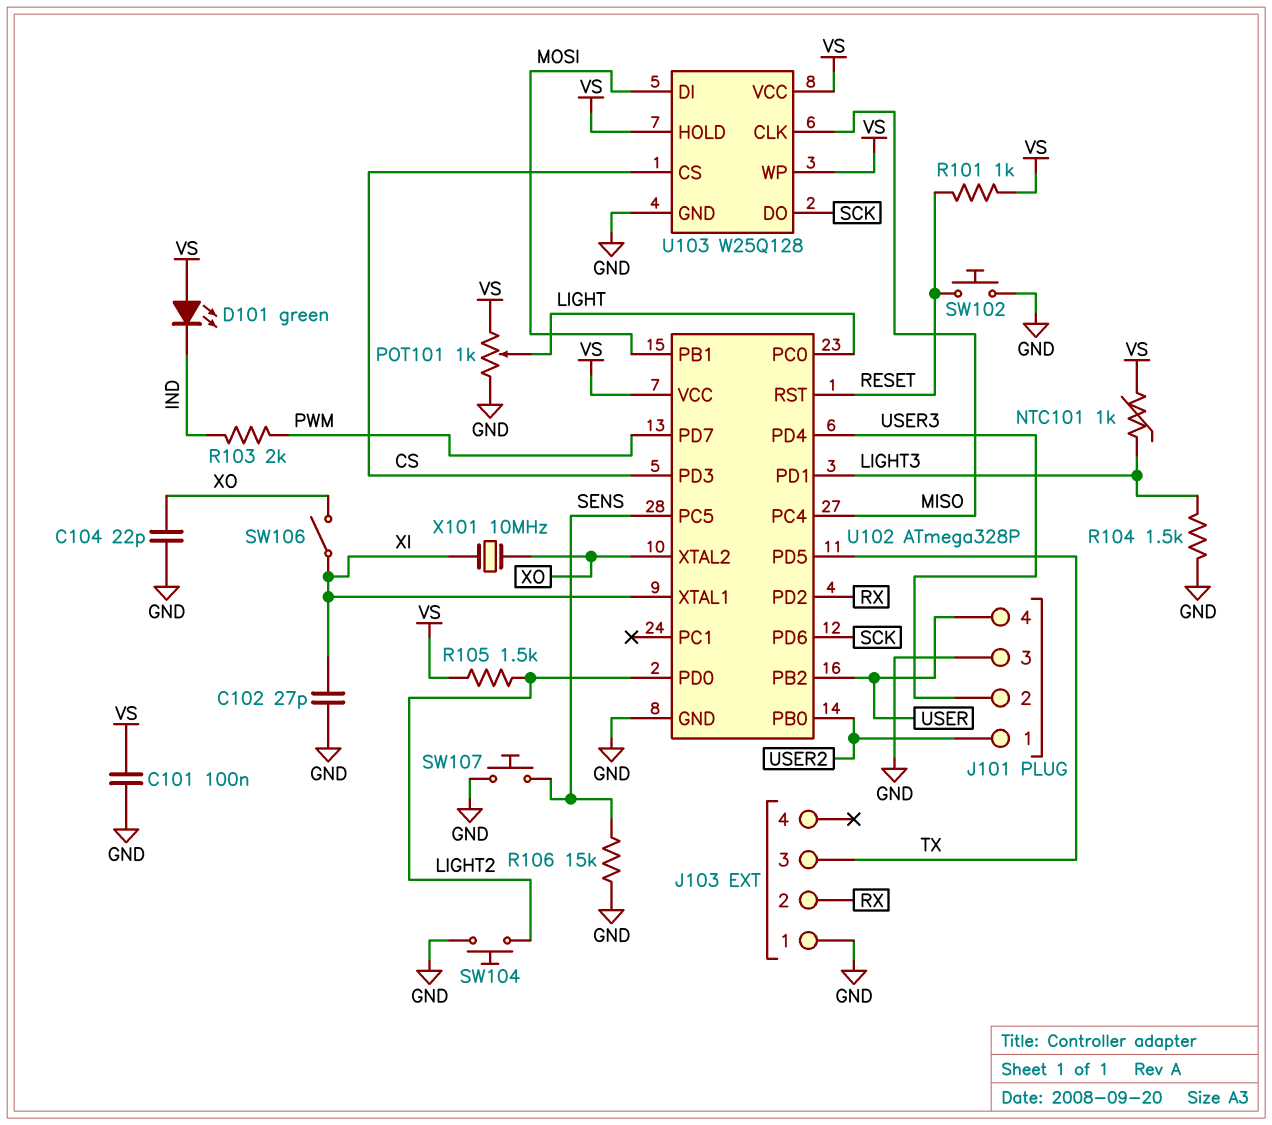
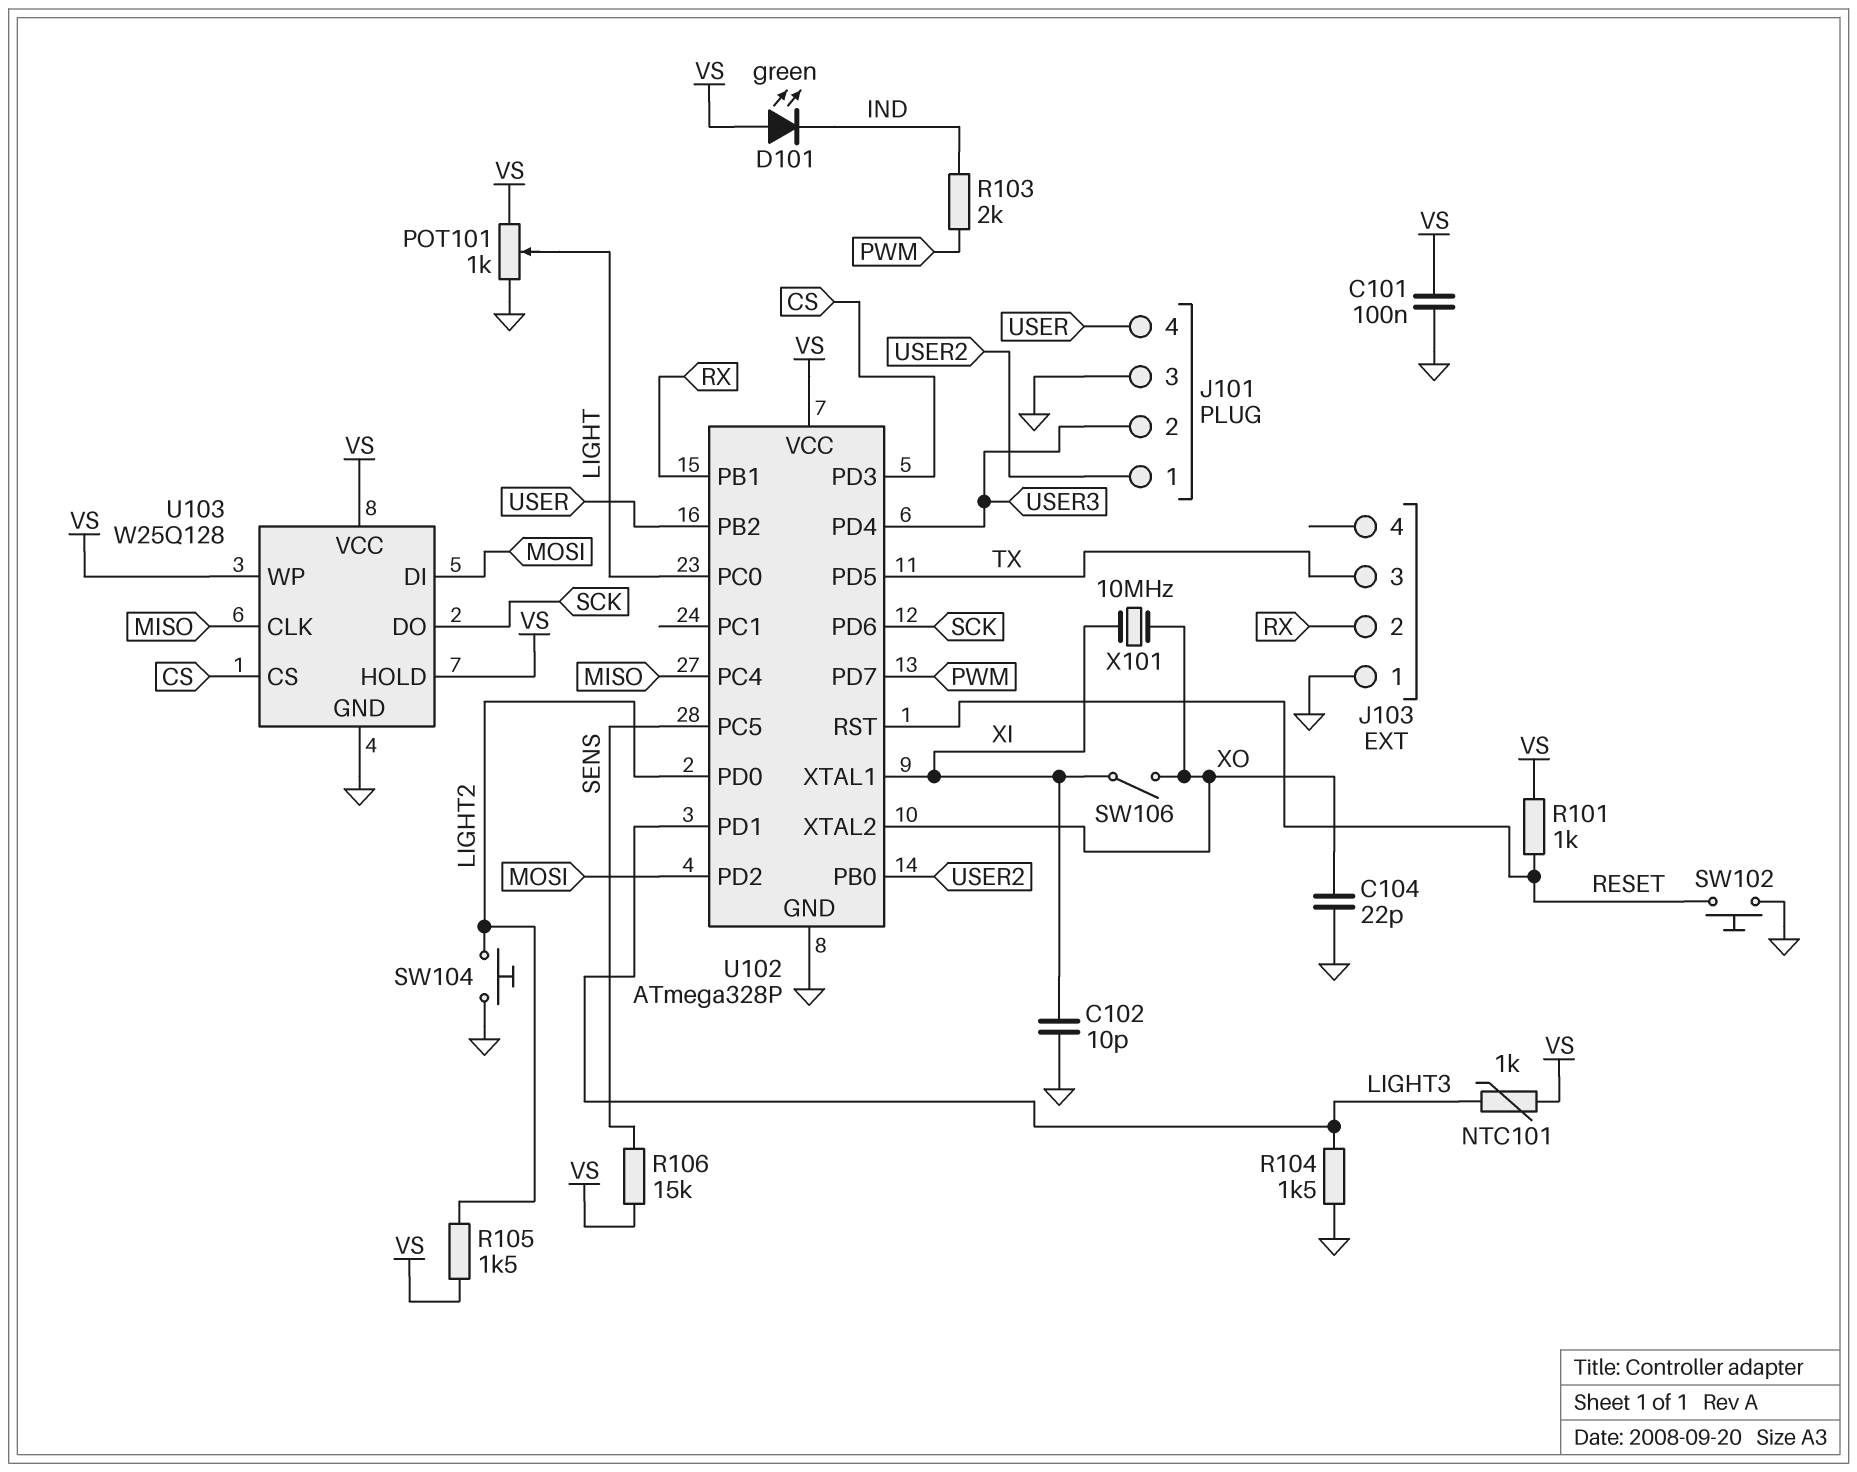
C102: 27pF (GND, XI) -> 10pF (GND, XI)
R106: 15k (GND, SENS) -> 15k (SENS, VS)
SW107: button (GND, SENS) -> none
U102 pin PB1: MOSI -> RX
U102 pin PD2: RX -> MOSI

